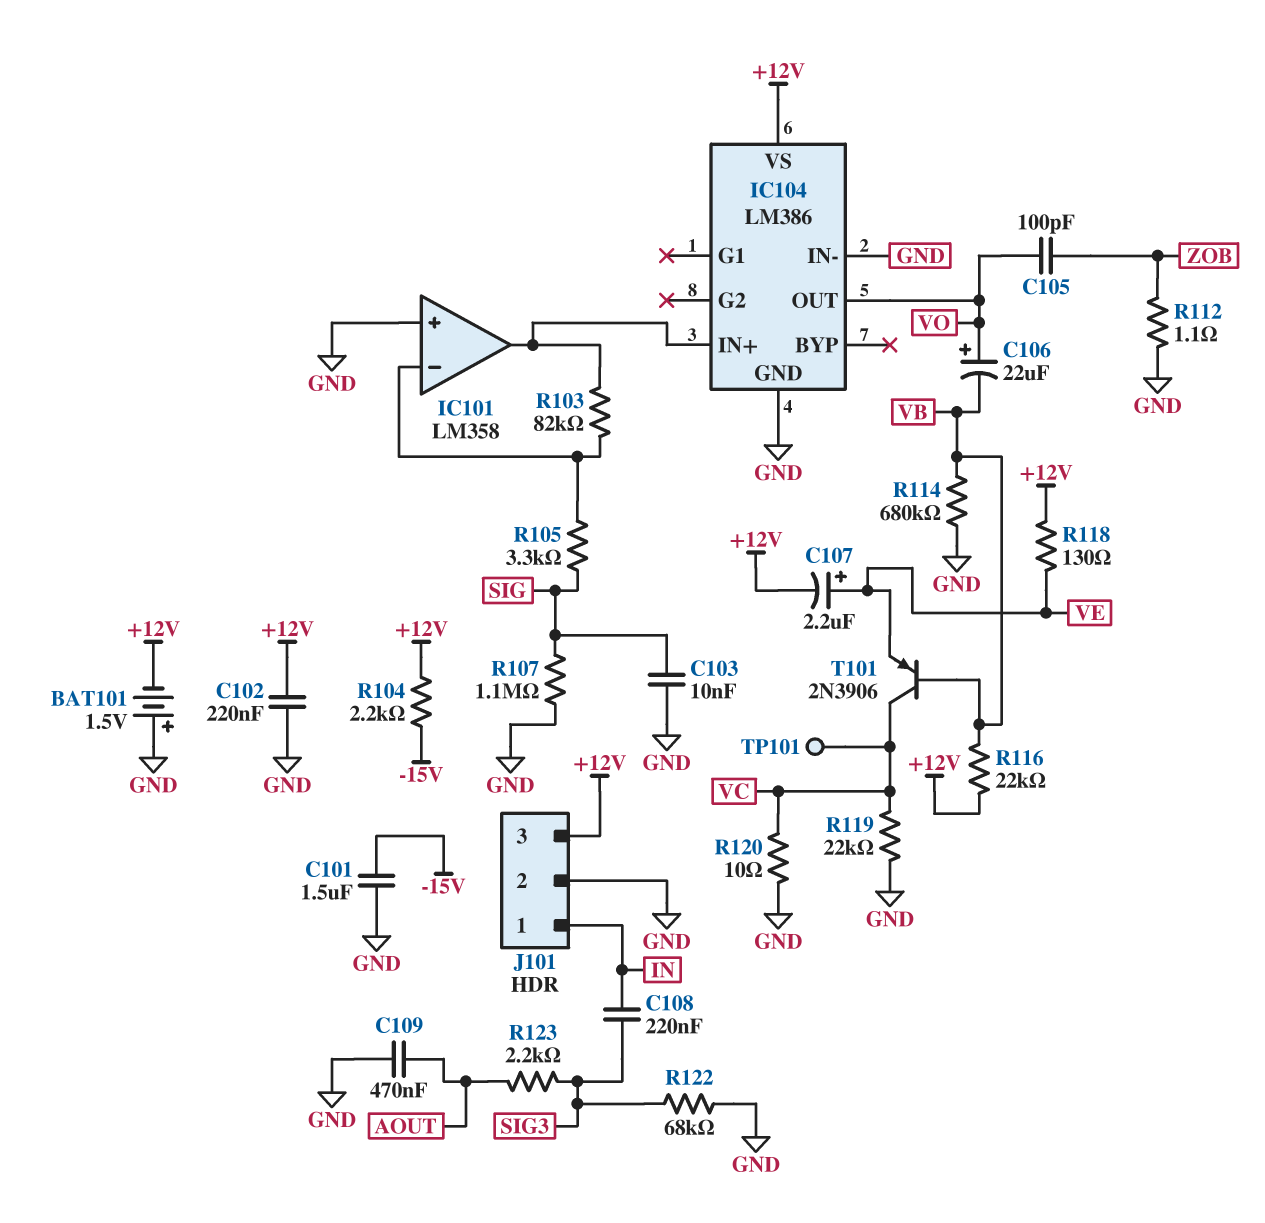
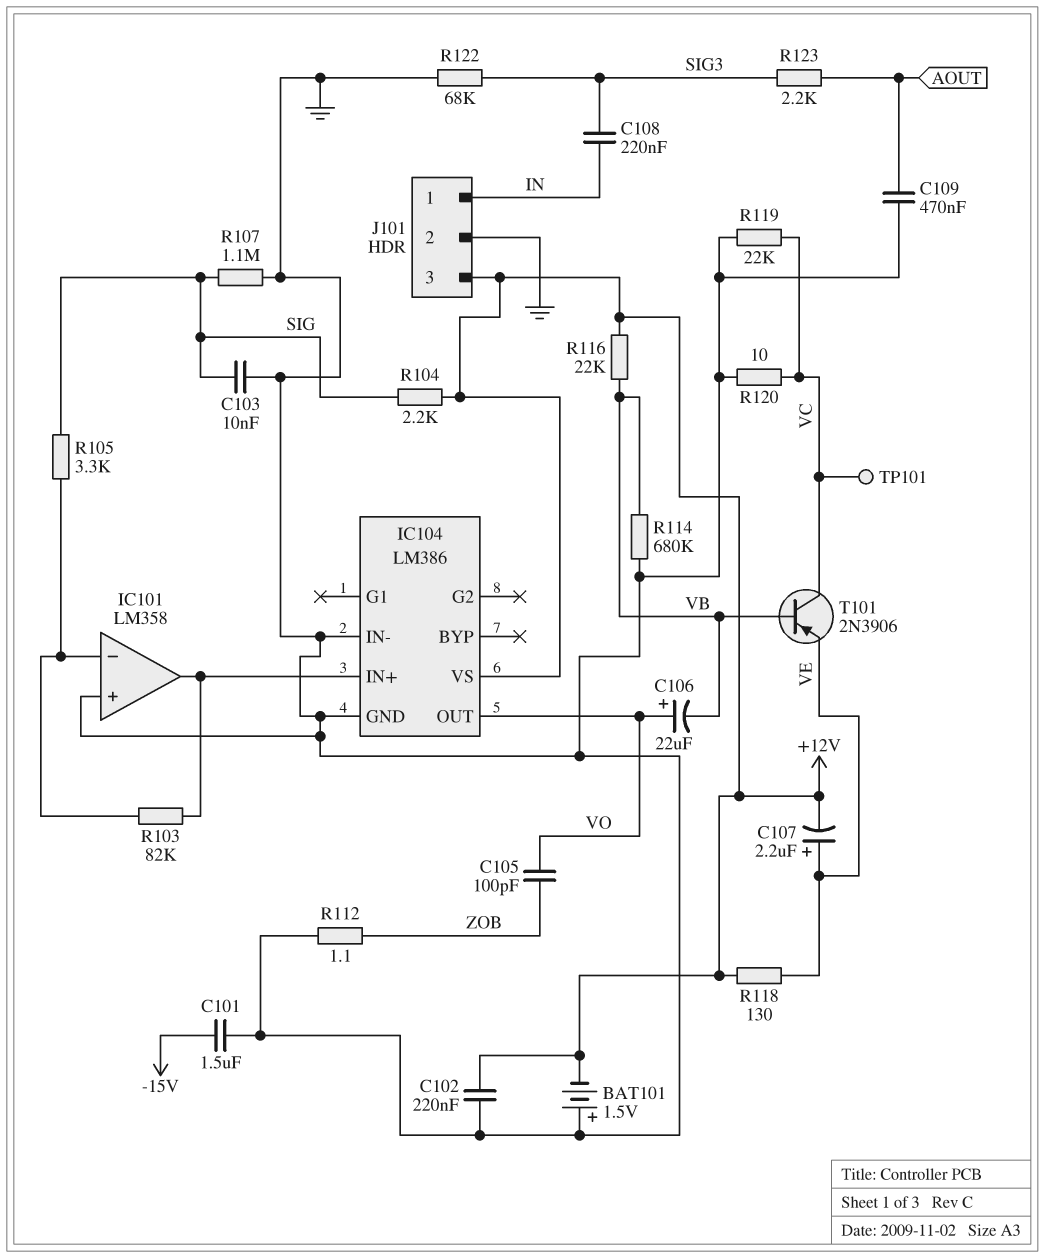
R104: 2.2k (+12V, -15V) -> 2.2k (+12V, SIG)

